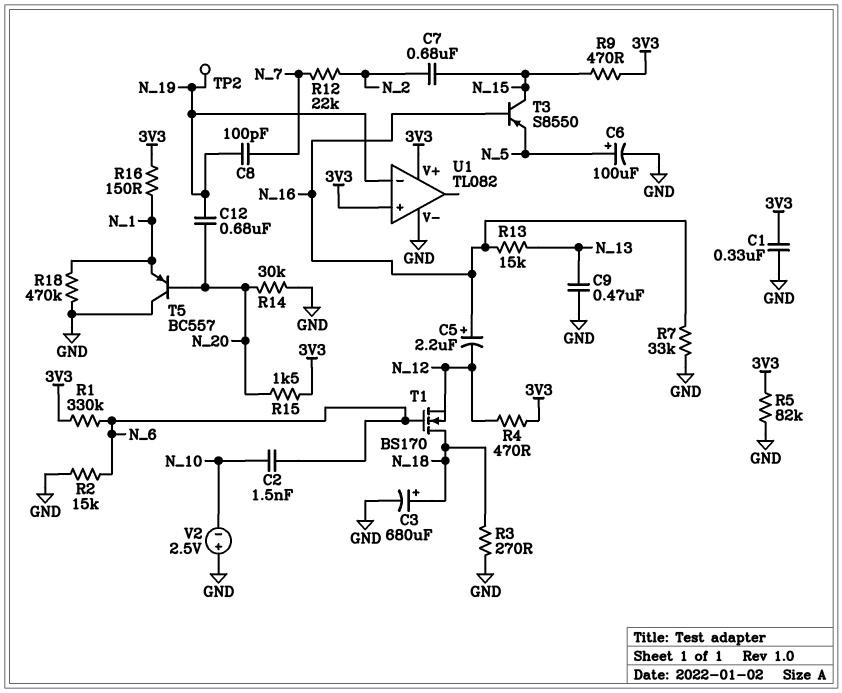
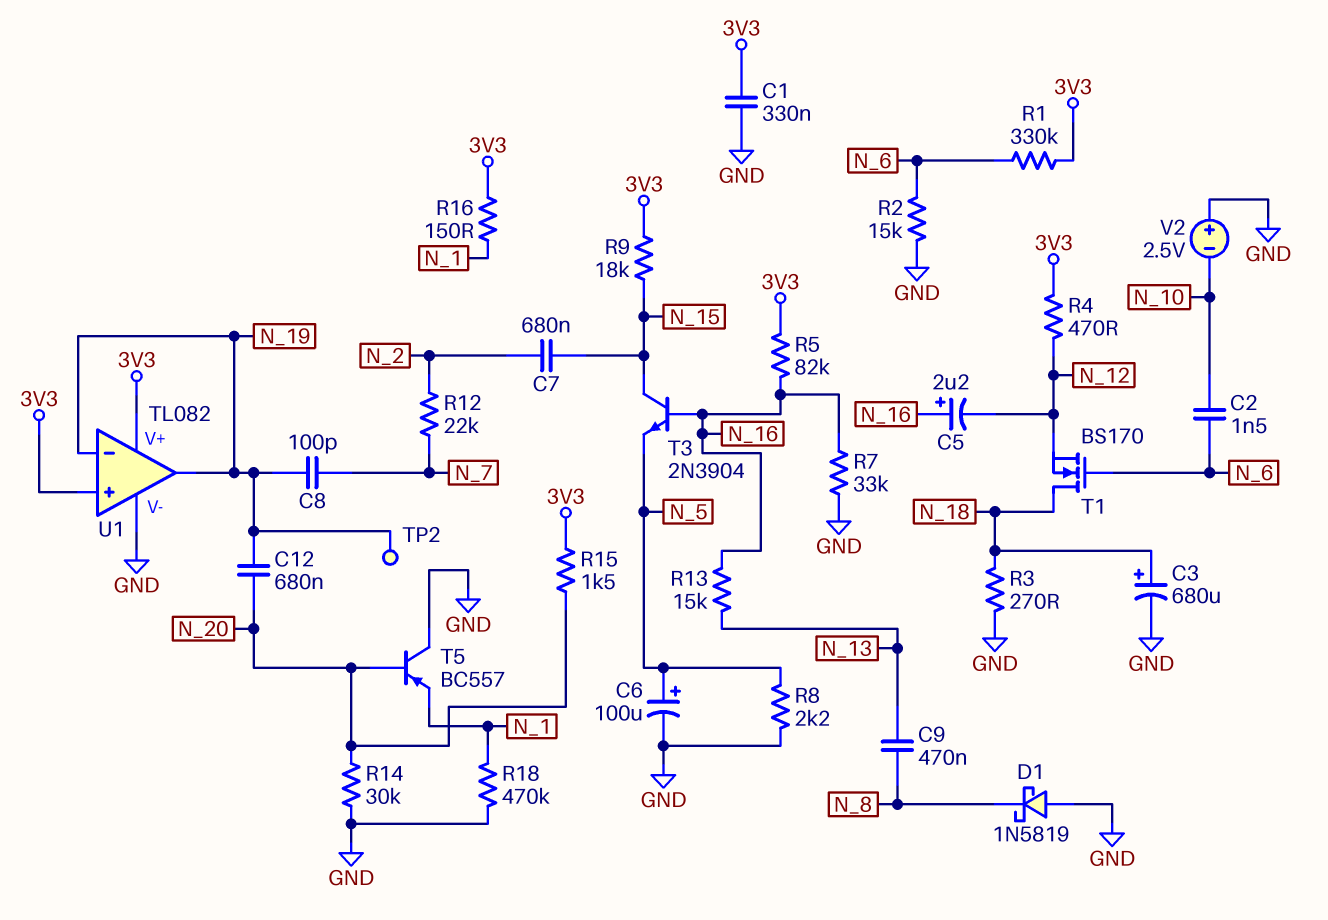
C9: 470nF (GND, N_13) -> 470nF (N_8, N_13)
D1: none -> schottky 1N5819 (A GND, K N_8)
R5: 82k (3V3, GND) -> 82k (3V3, N_16)
R8: none -> 2.2k (GND, N_5)
R9: 470 (3V3, N_15) -> 18k (3V3, N_15)
T3: PNP S8550 (B N_16, C N_15, E N_5) -> NPN 2N3904 (B N_16, C N_15, E N_5)
U1 pin out: none -> N_19

